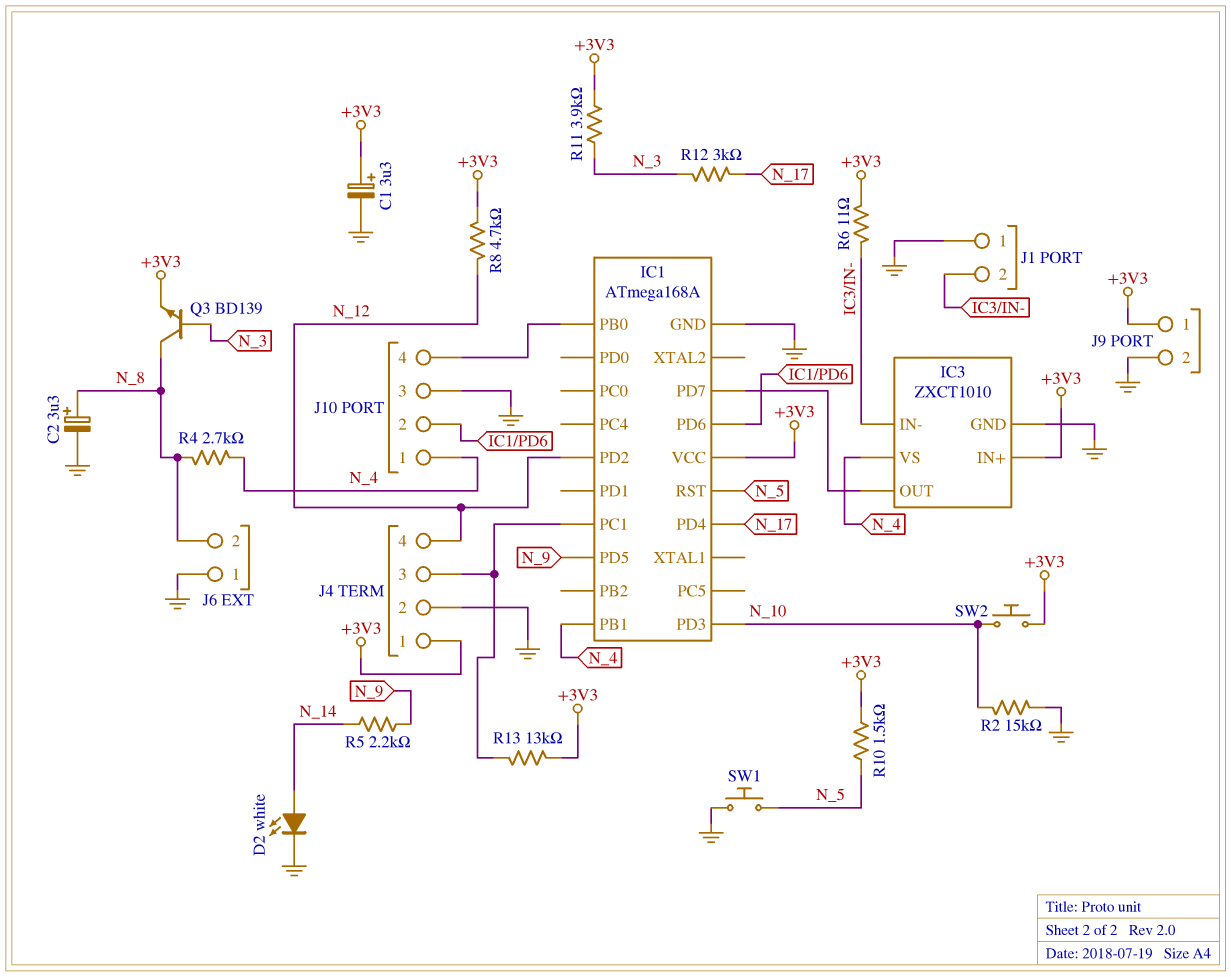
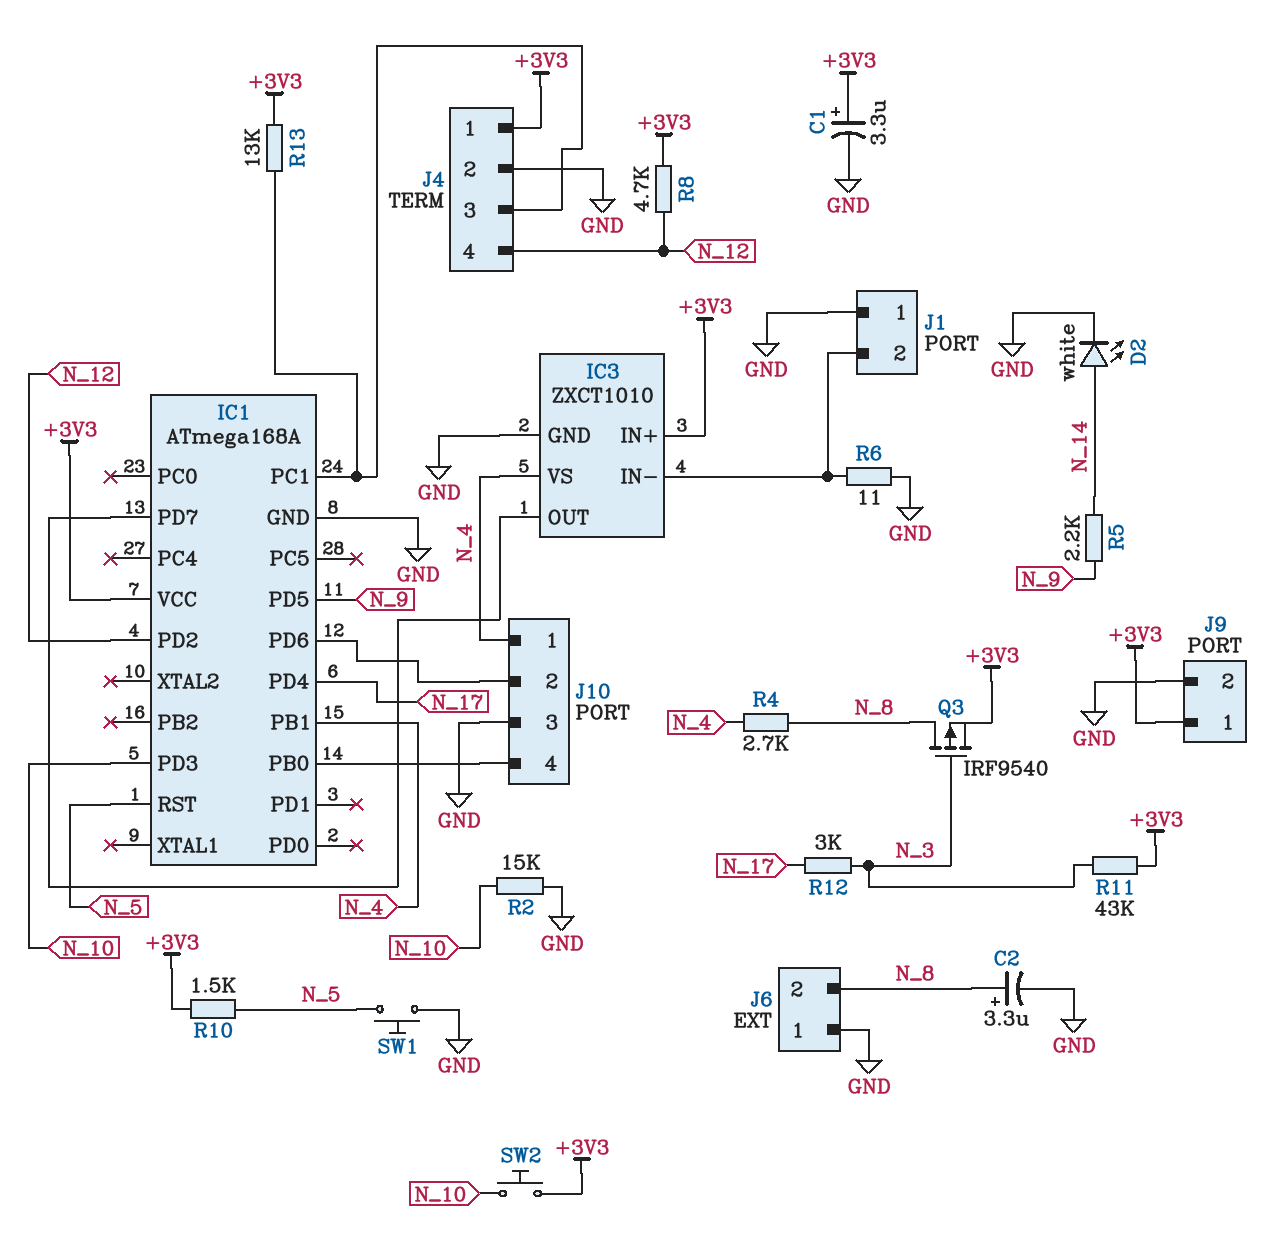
Q3: NPN BD139 (B N_3, C N_8, E +3V3) -> PMOS IRF9540 (G N_3, D N_8, S +3V3)
R6: 11 (+3V3, IC3/IN-) -> 11 (GND, IC3/IN-)
R11: 3.9k (+3V3, N_3) -> 43k (+3V3, N_3)

